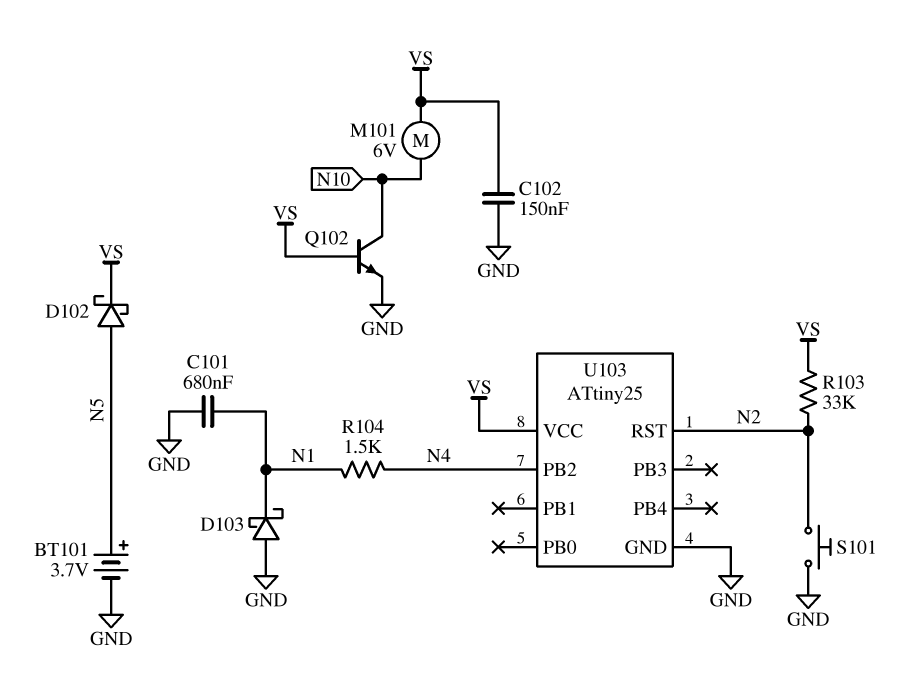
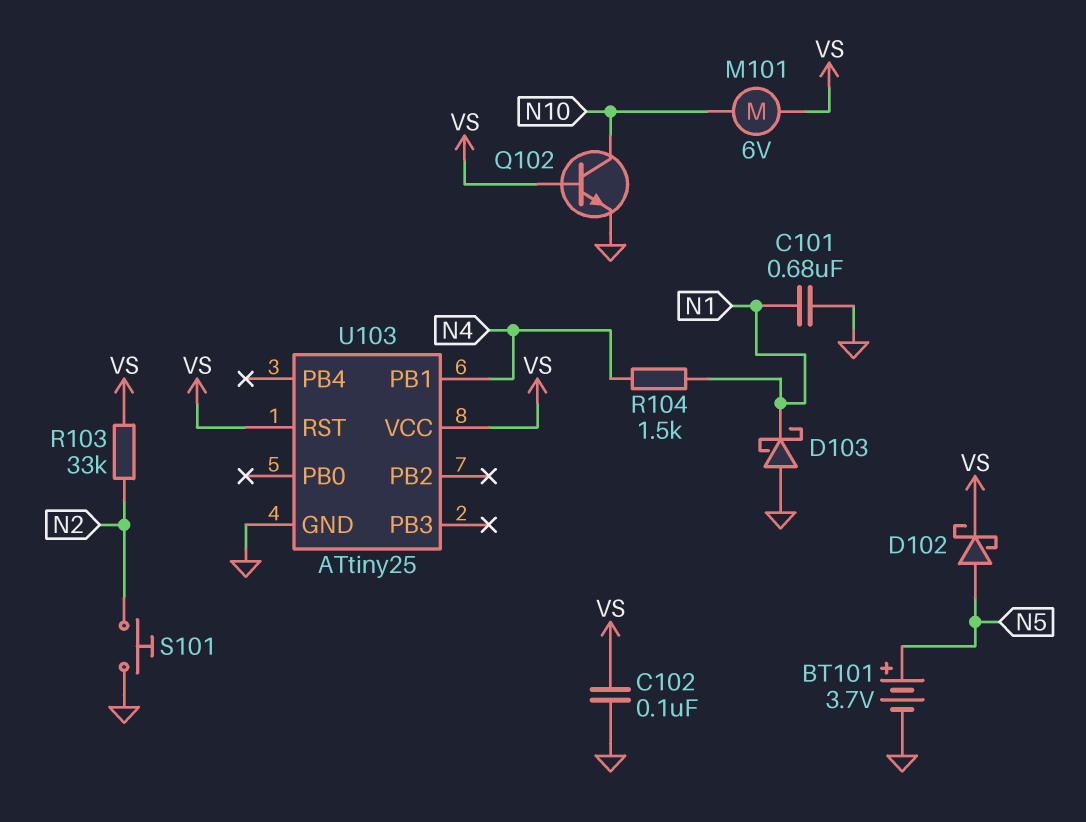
C102: 150nF (GND, VS) -> 100nF (GND, VS)
U103 pin PB1: none -> N4
U103 pin PB2: N4 -> none
U103 pin RST: N2 -> VS

